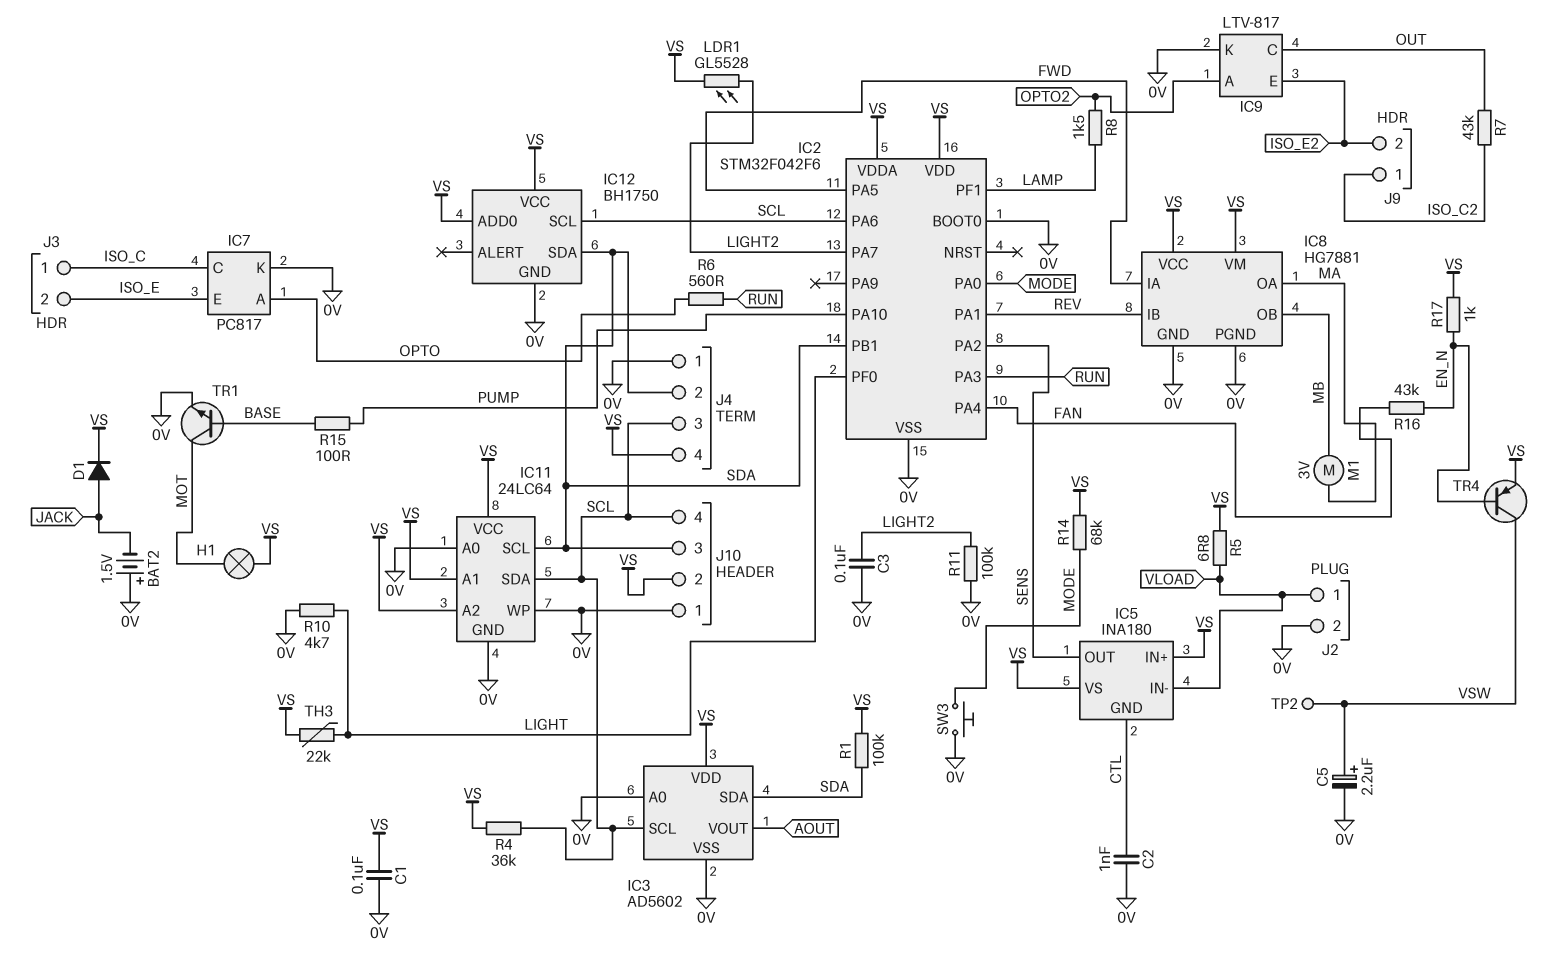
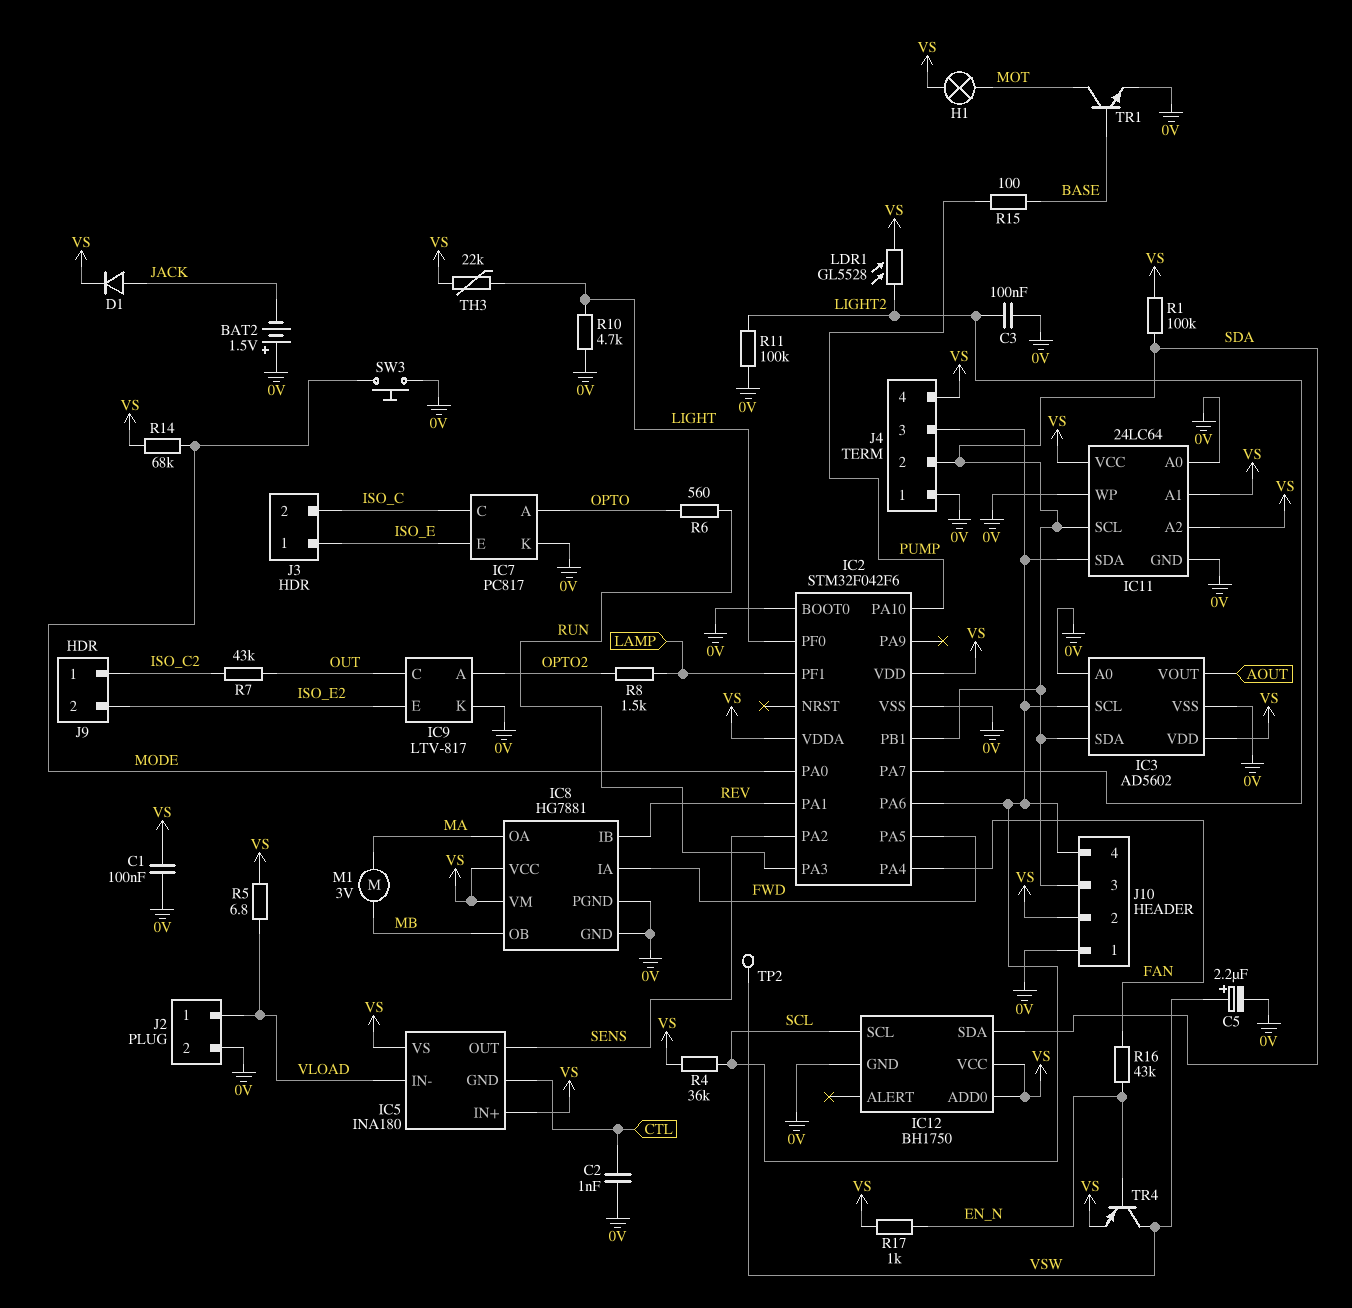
J3 pin 1: ISO_C -> ISO_E
J3 pin 2: ISO_E -> ISO_C

